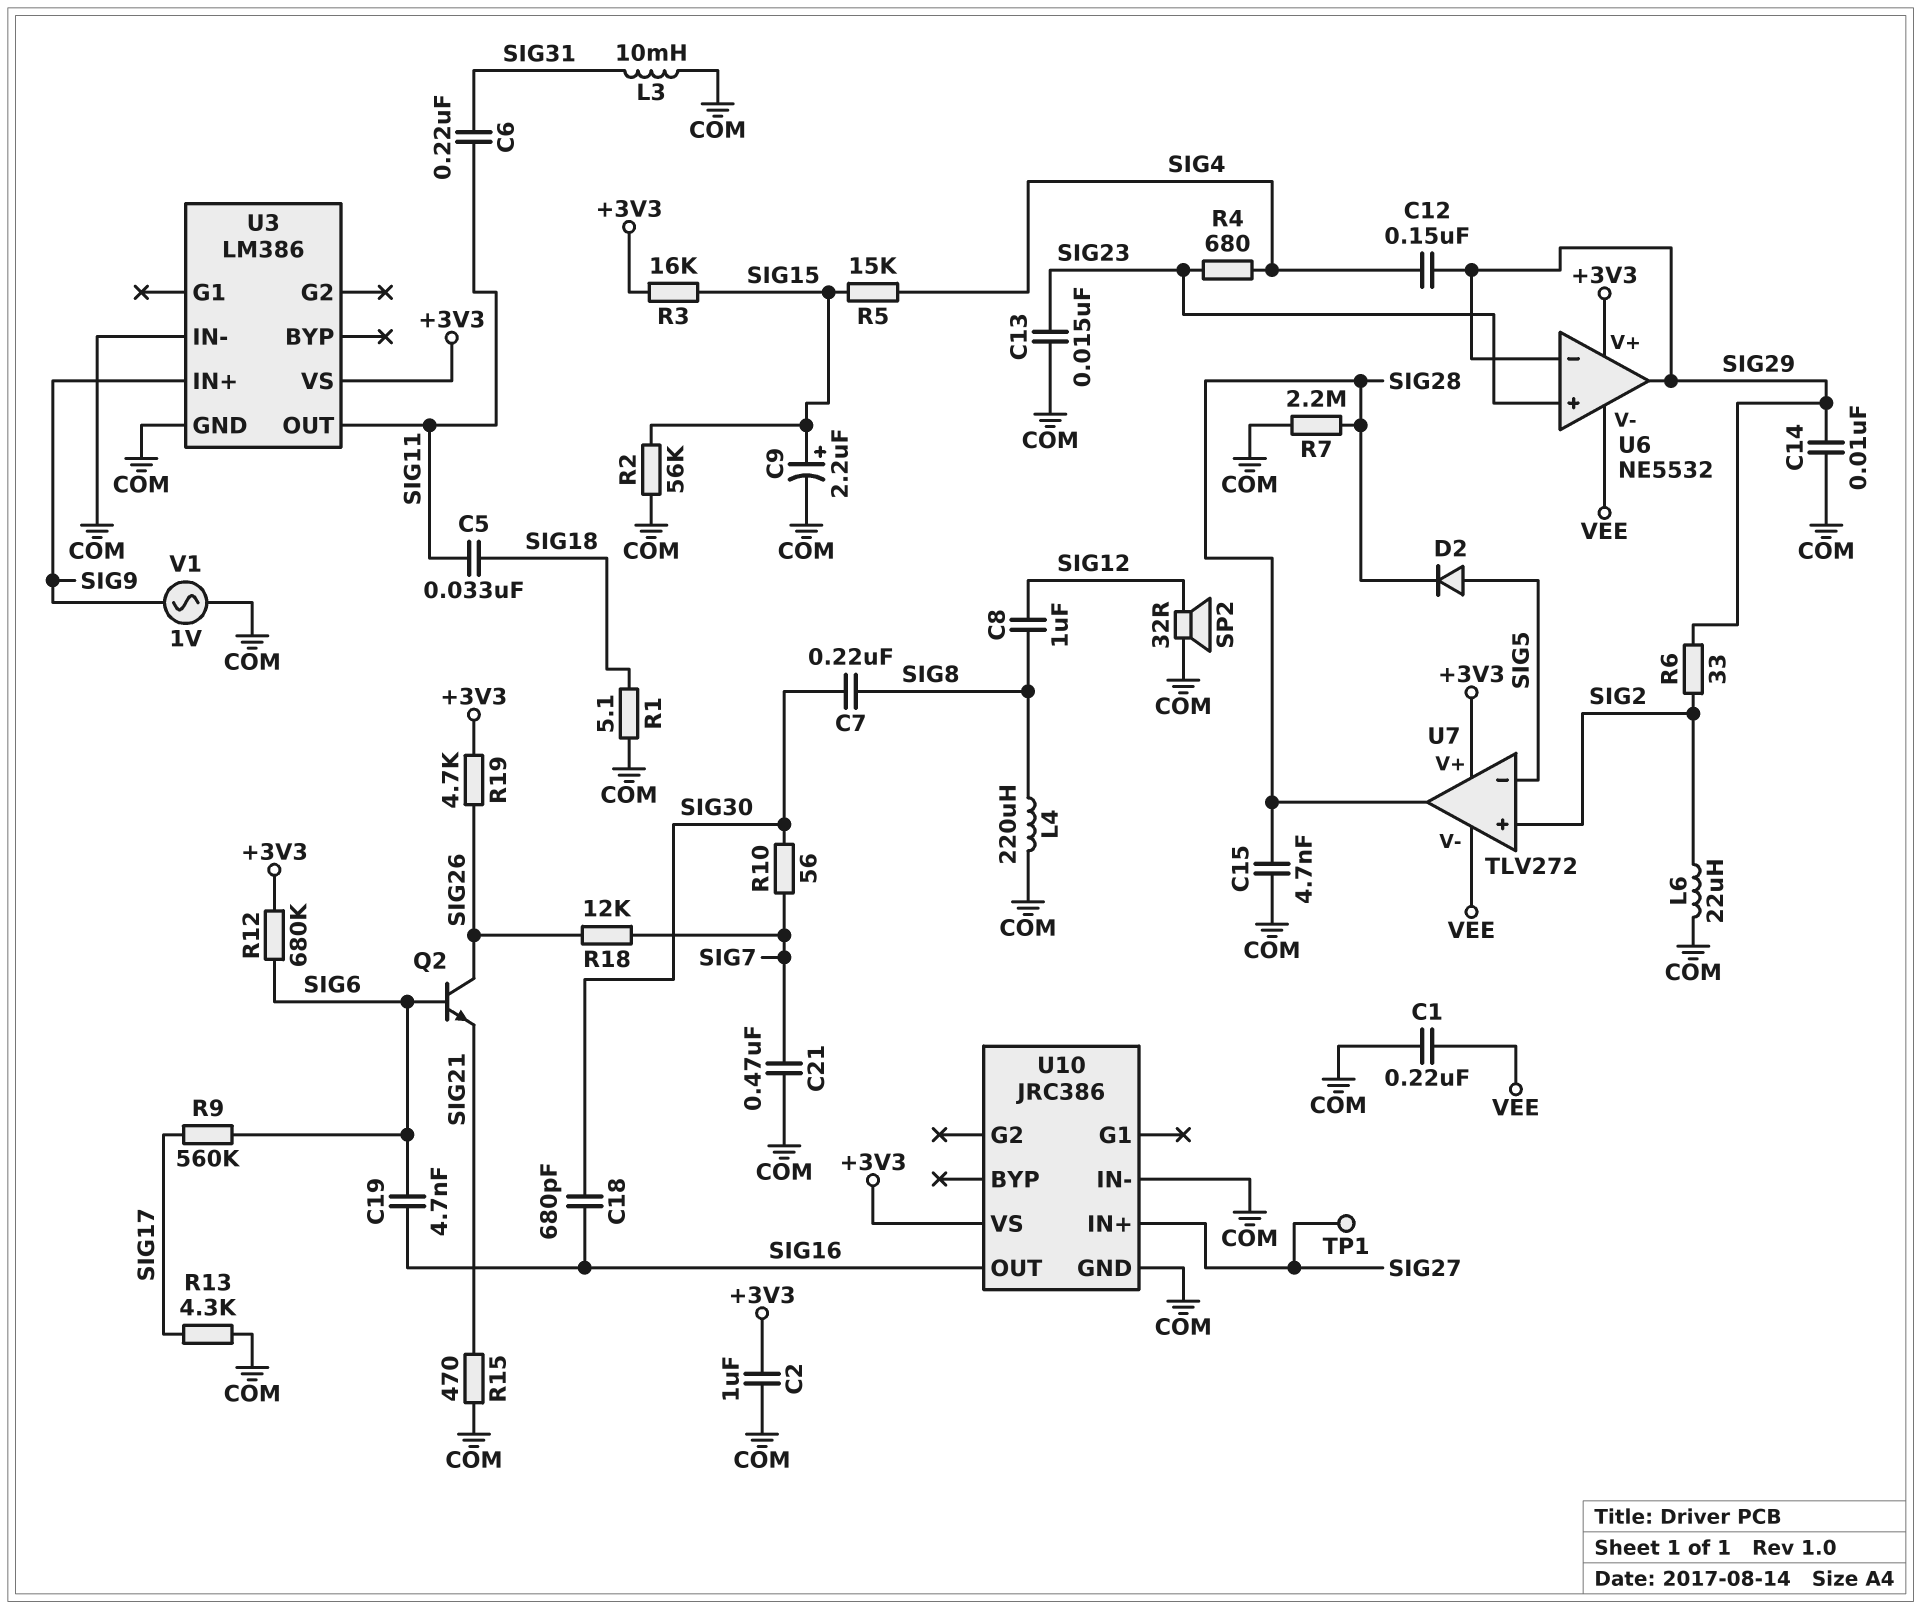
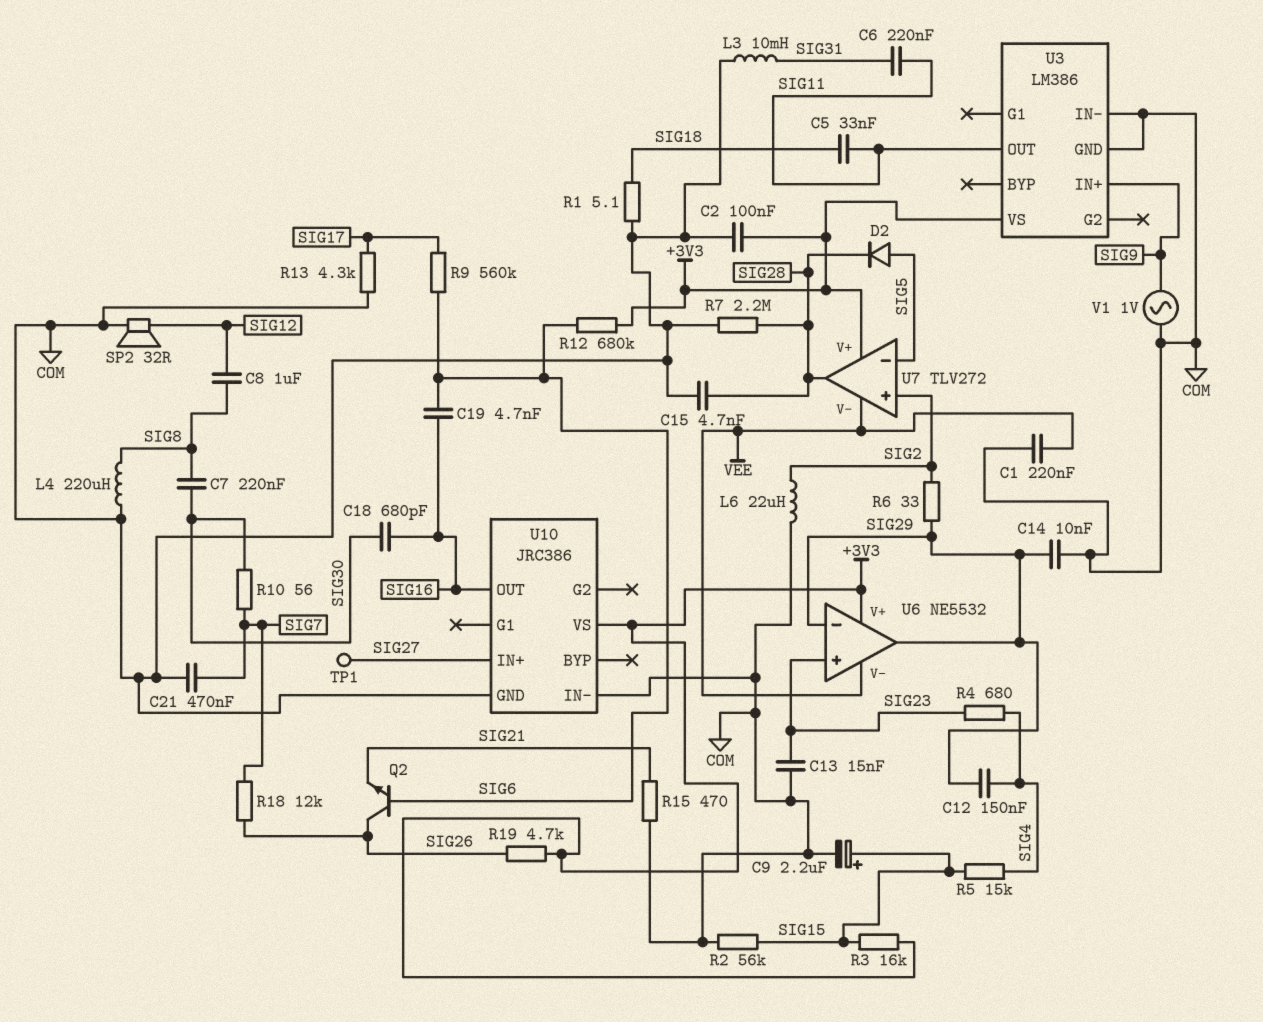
C2: 1uF (+3V3, COM) -> 100nF (+3V3, COM)

